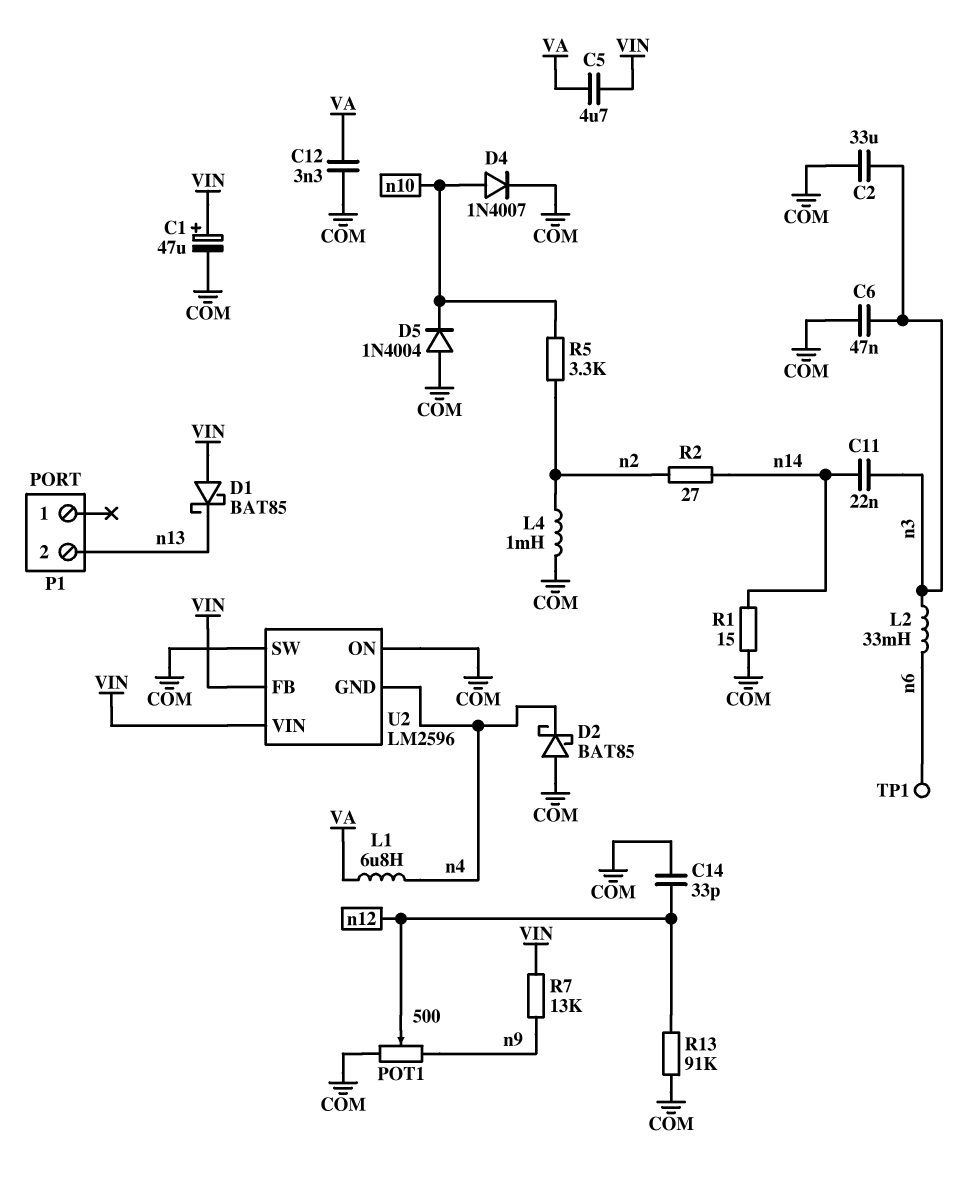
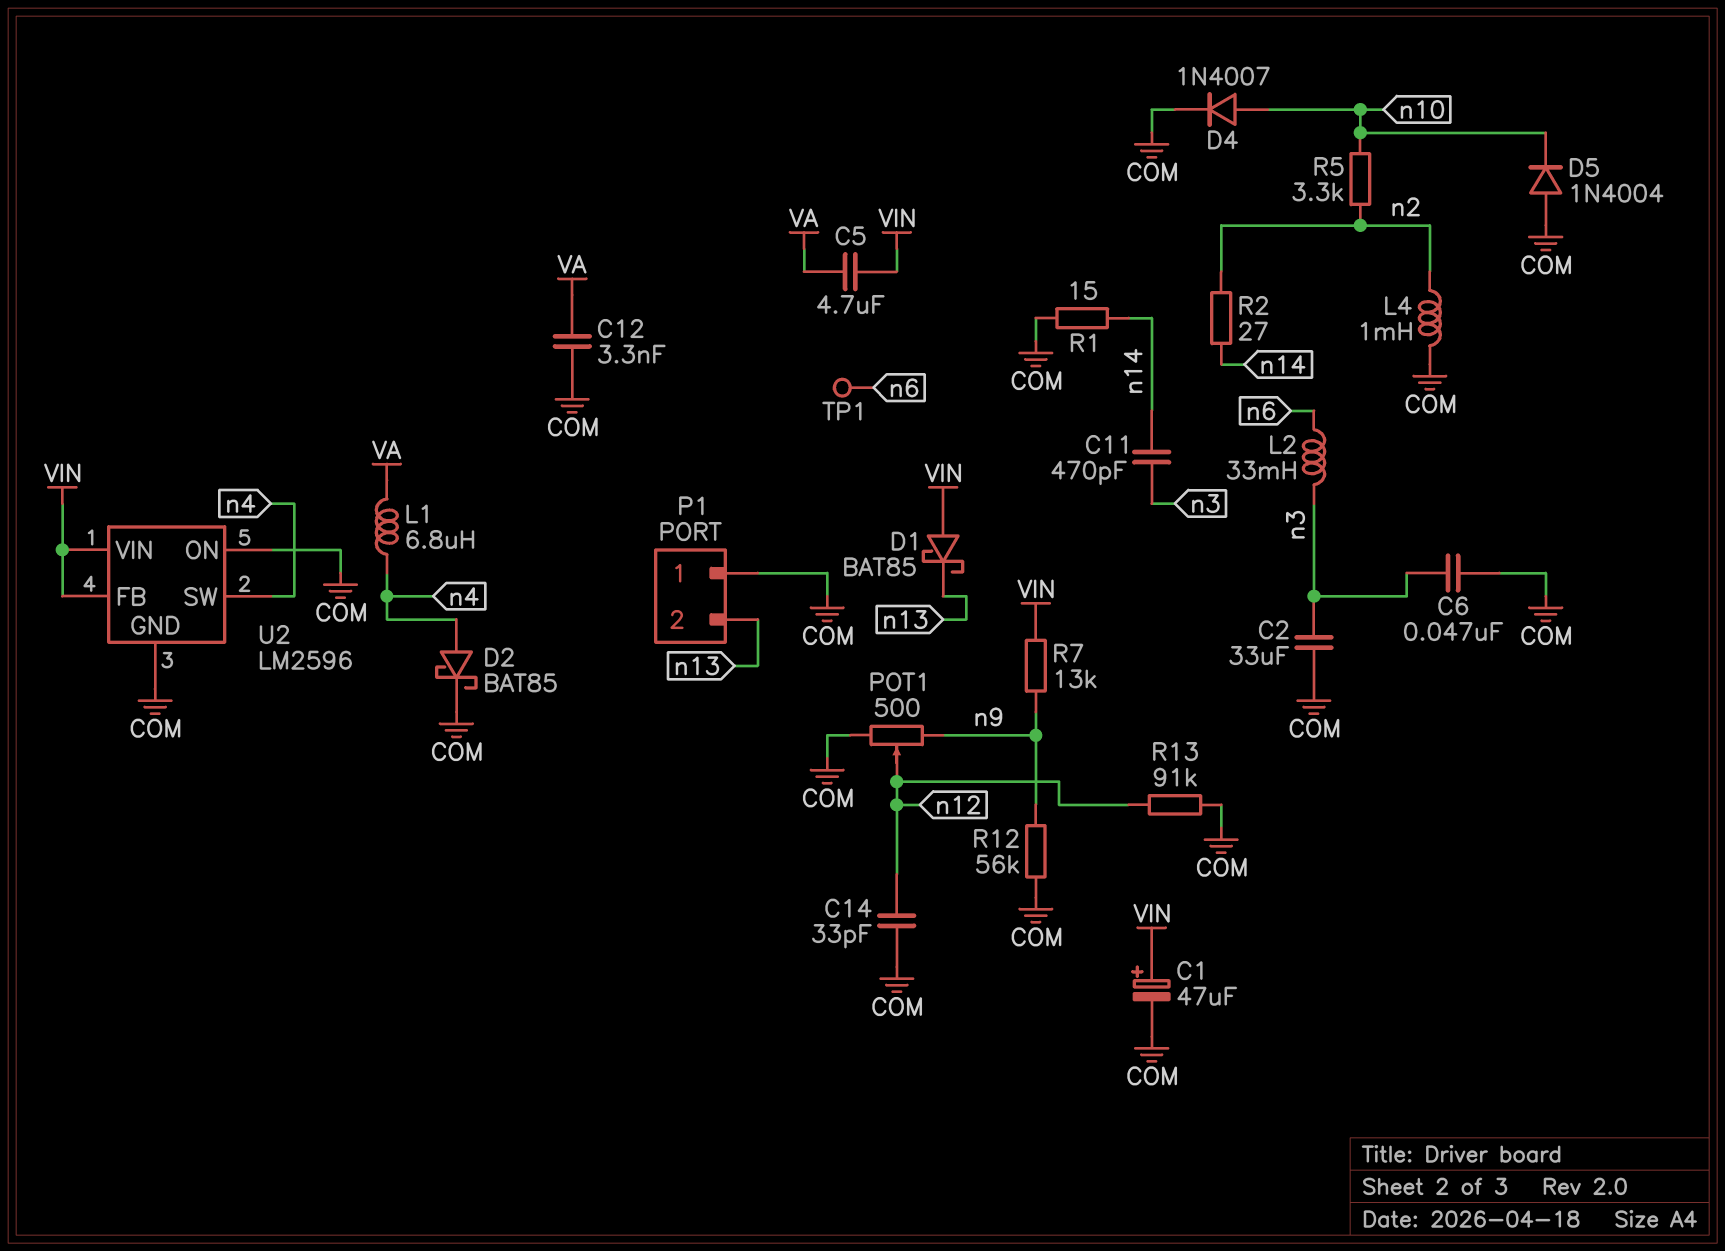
C11: 22nF (n3, n14) -> 470pF (n3, n14)
D2: schottky BAT85 (A COM, K n4) -> schottky BAT85 (A n4, K COM)
P1 pin 1: none -> COM
R12: none -> 56k (COM, n9)
U2 pin GND: n4 -> COM
U2 pin SW: COM -> n4

